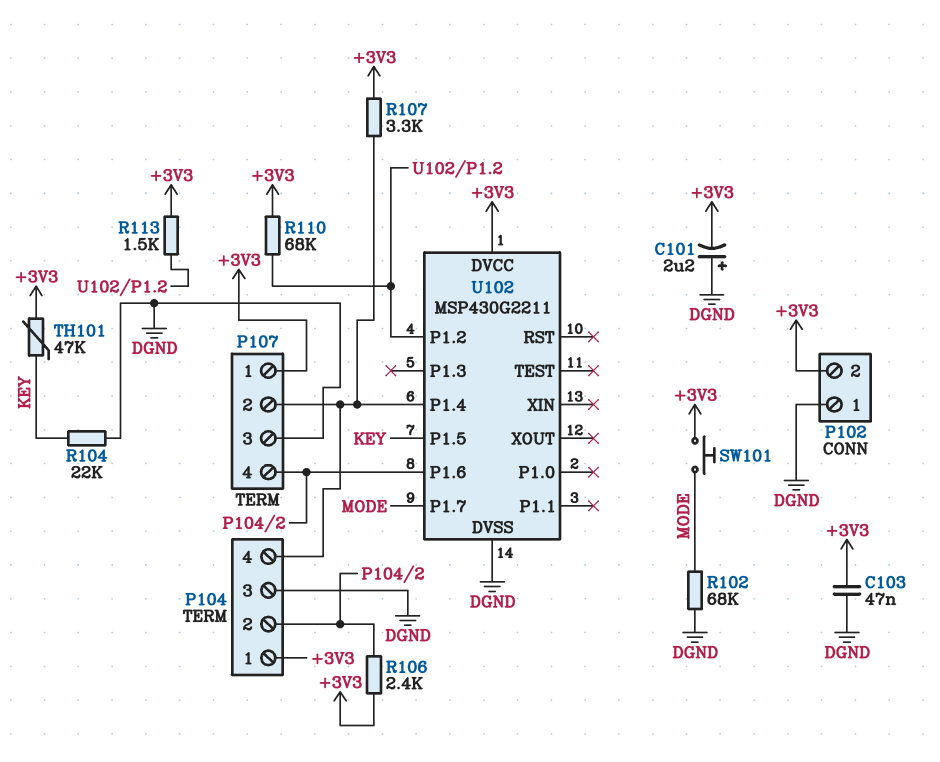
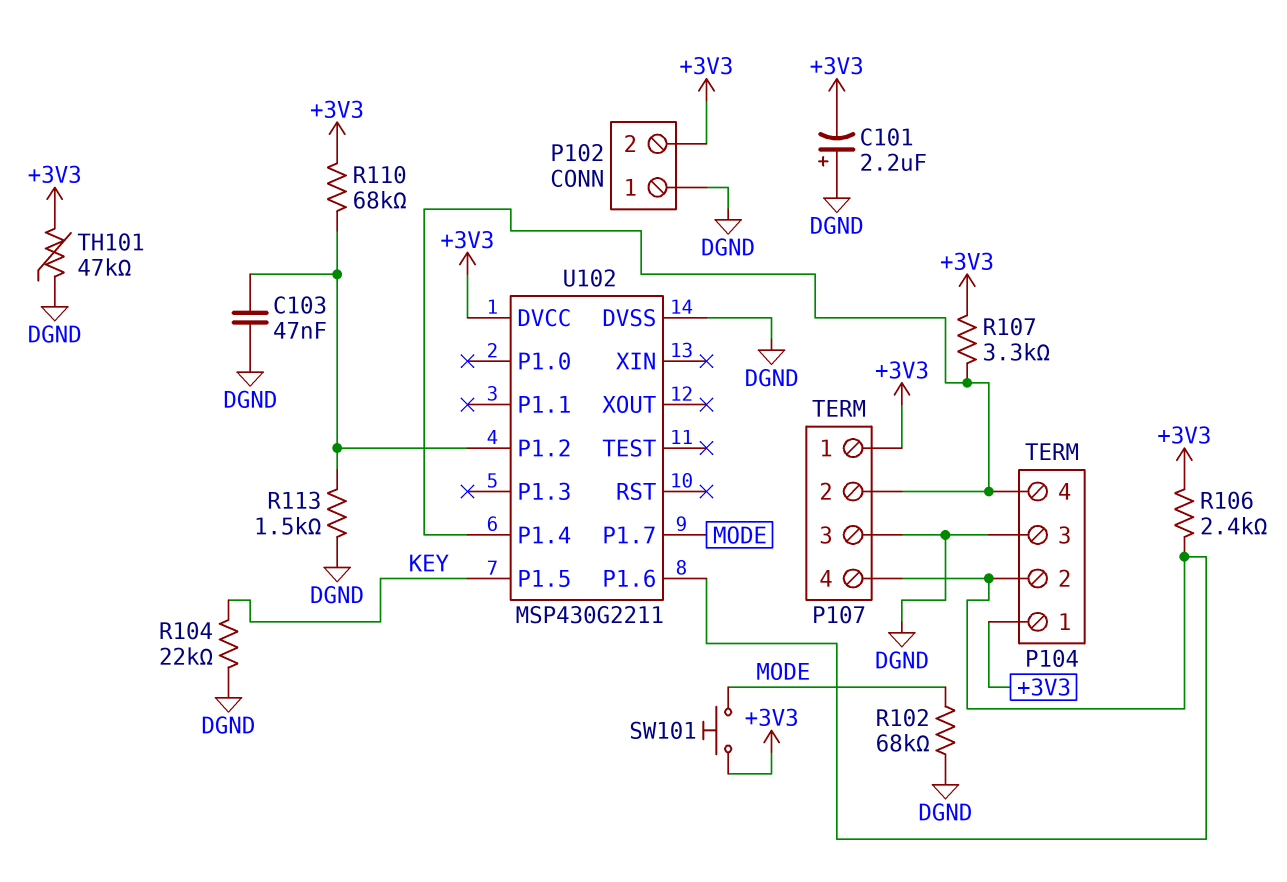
C103: 47nF (+3V3, DGND) -> 47nF (DGND, U102/P1.2)
R113: 1.5k (+3V3, U102/P1.2) -> 1.5k (DGND, U102/P1.2)
TH101: 47k (+3V3, KEY) -> 47k (+3V3, DGND)

